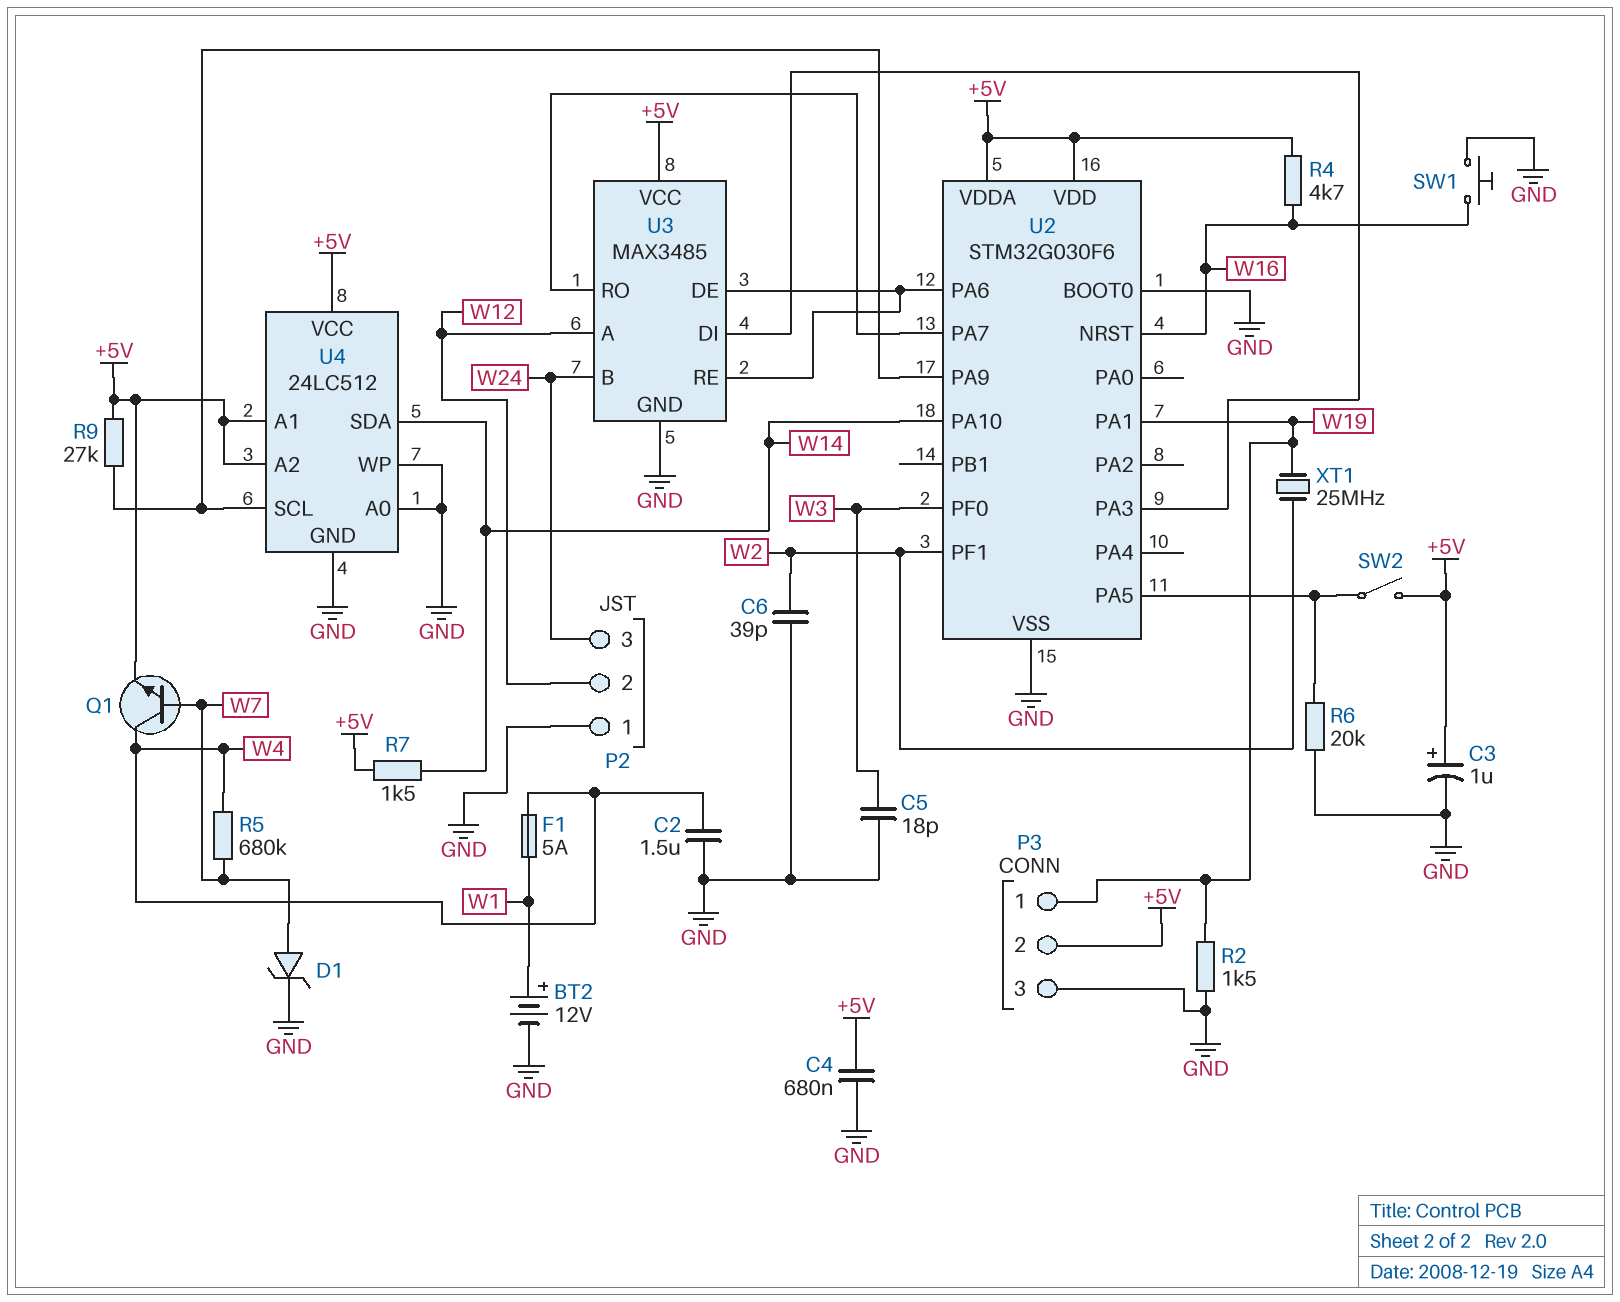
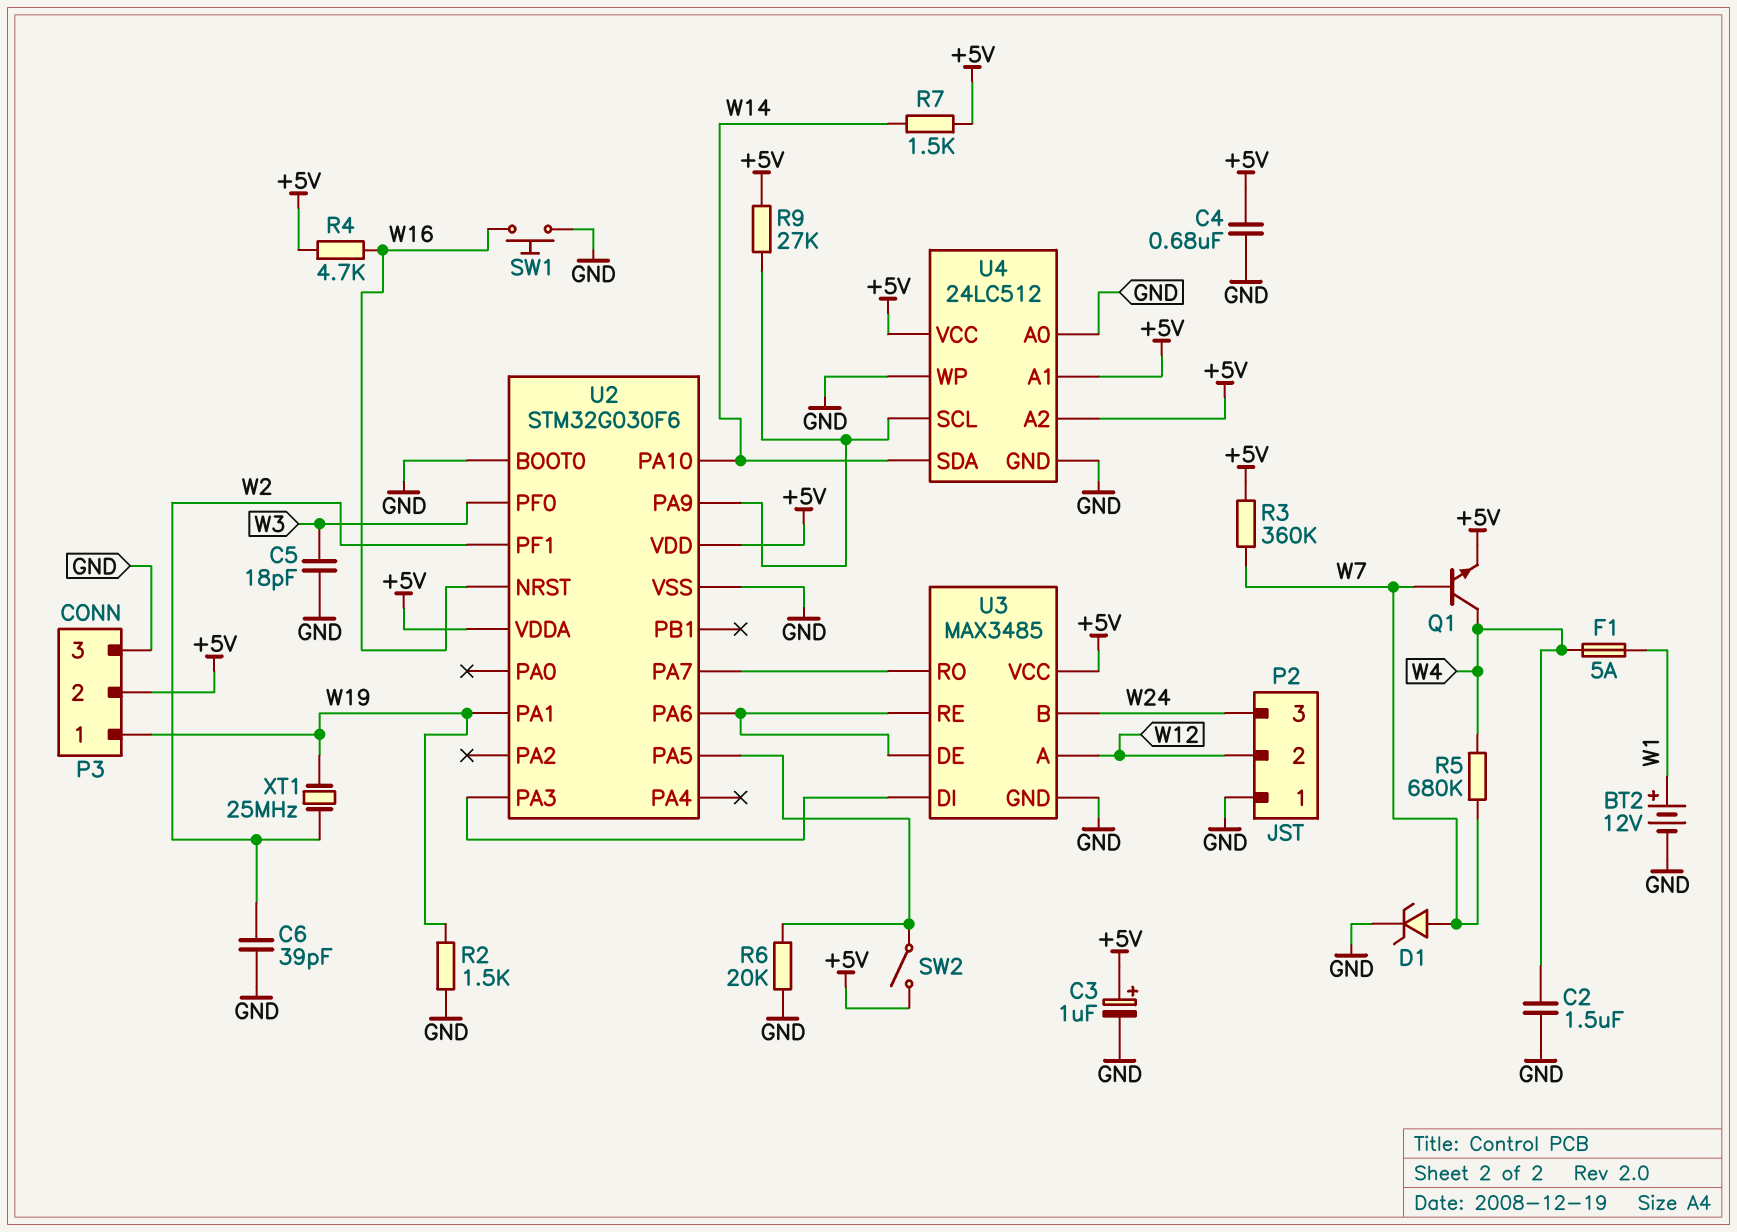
R3: none -> 360k (+5V, W7)

